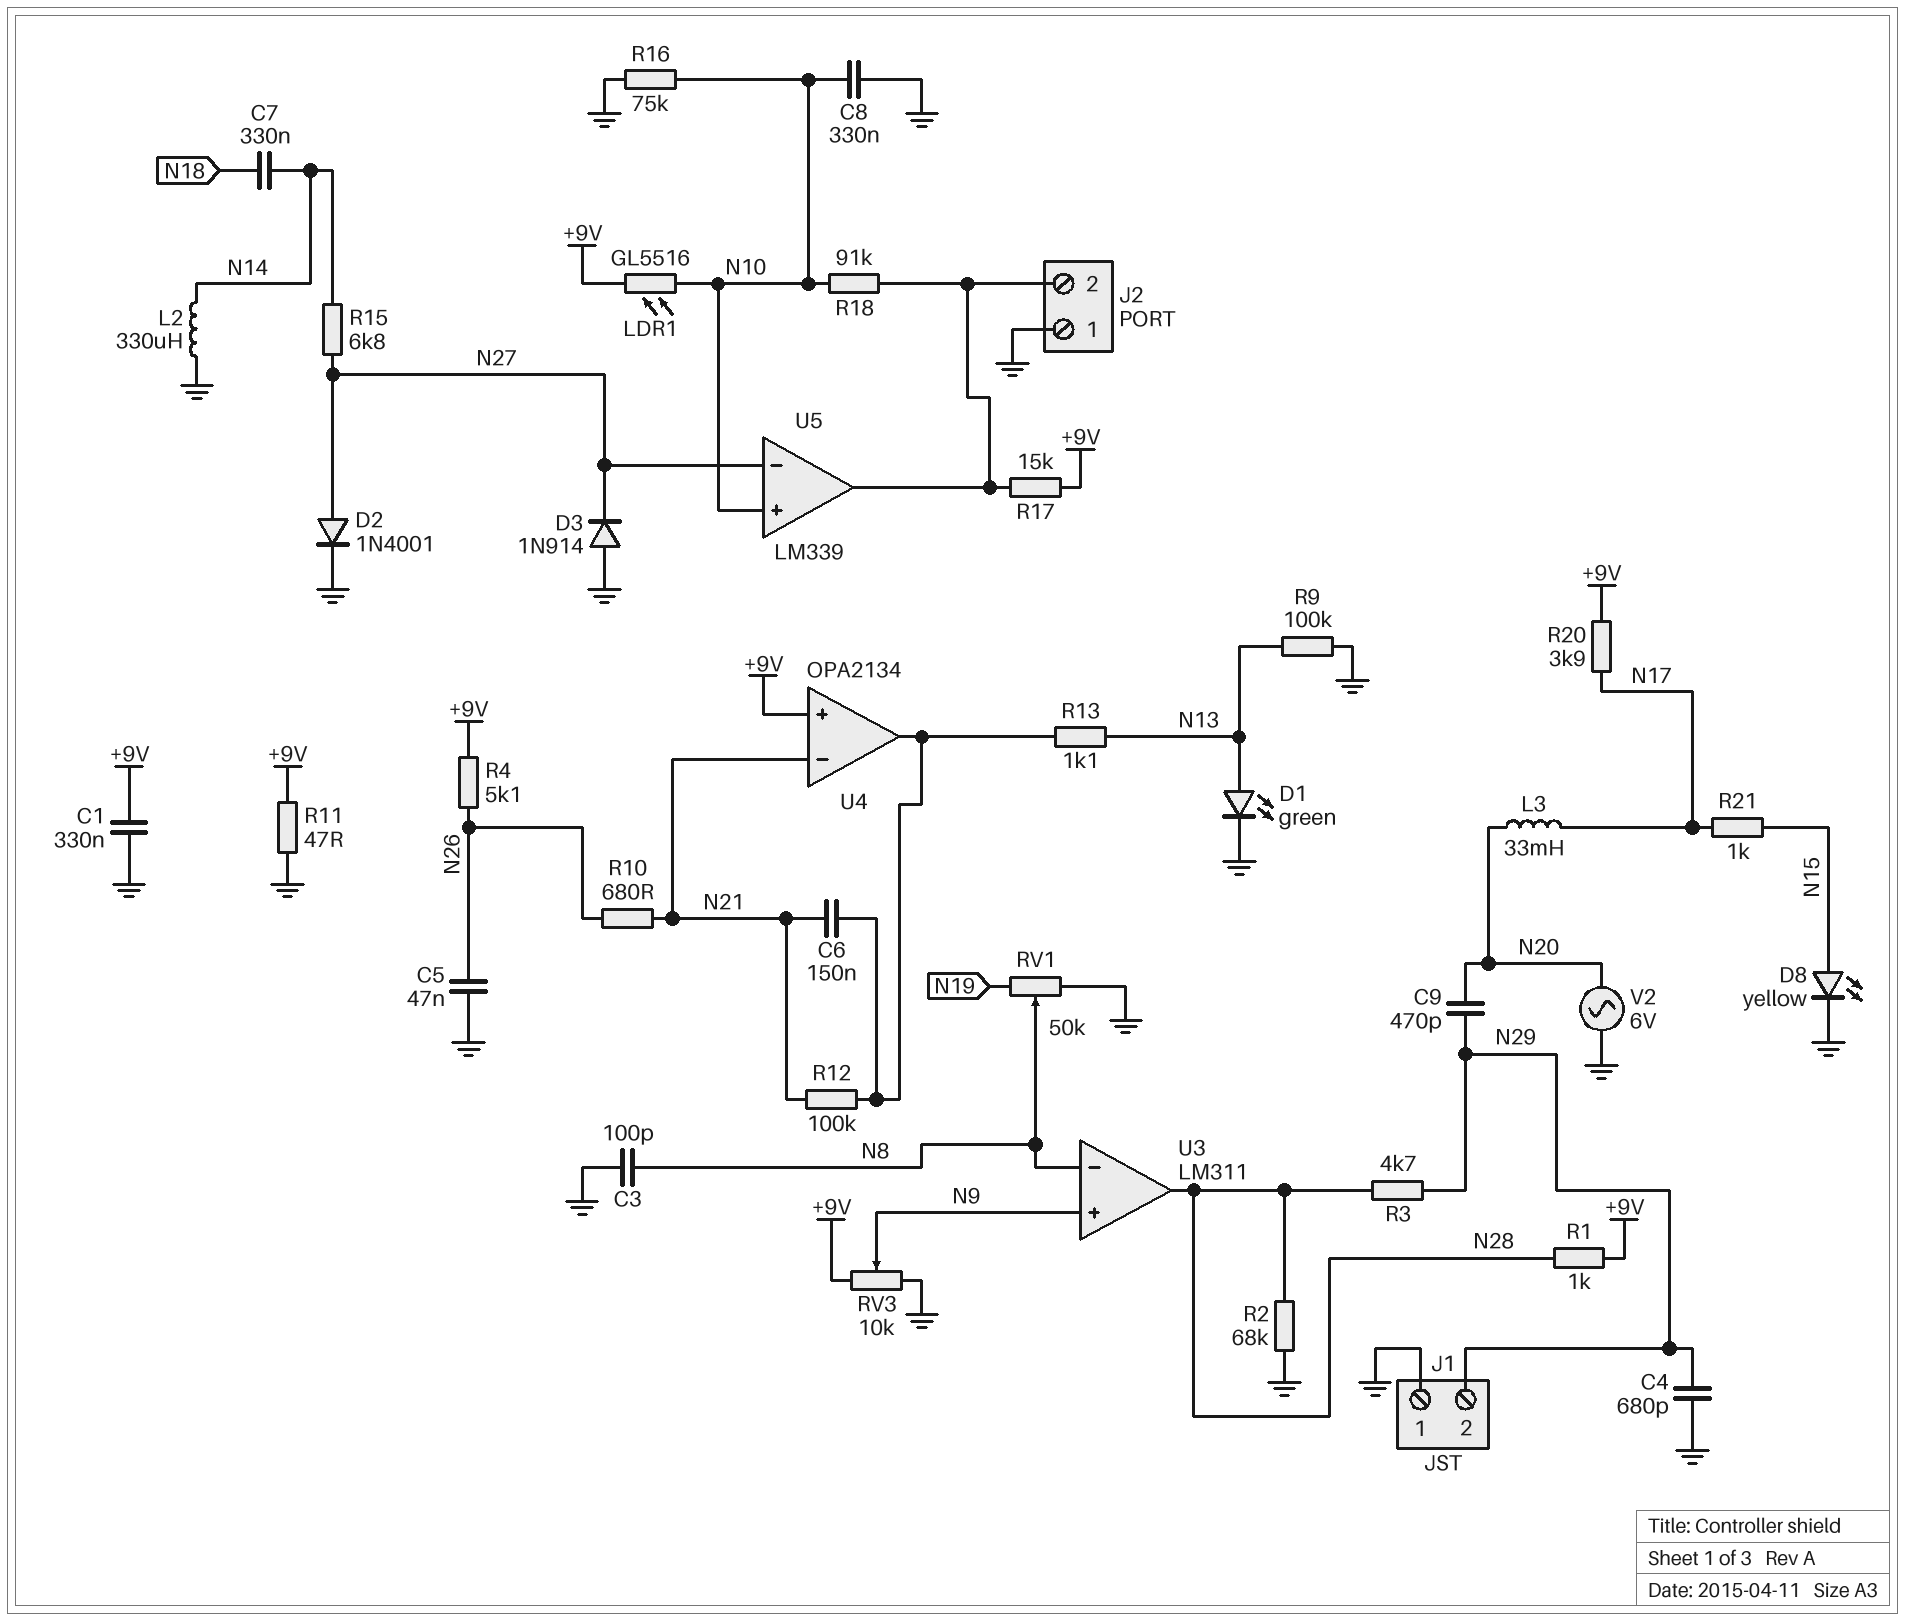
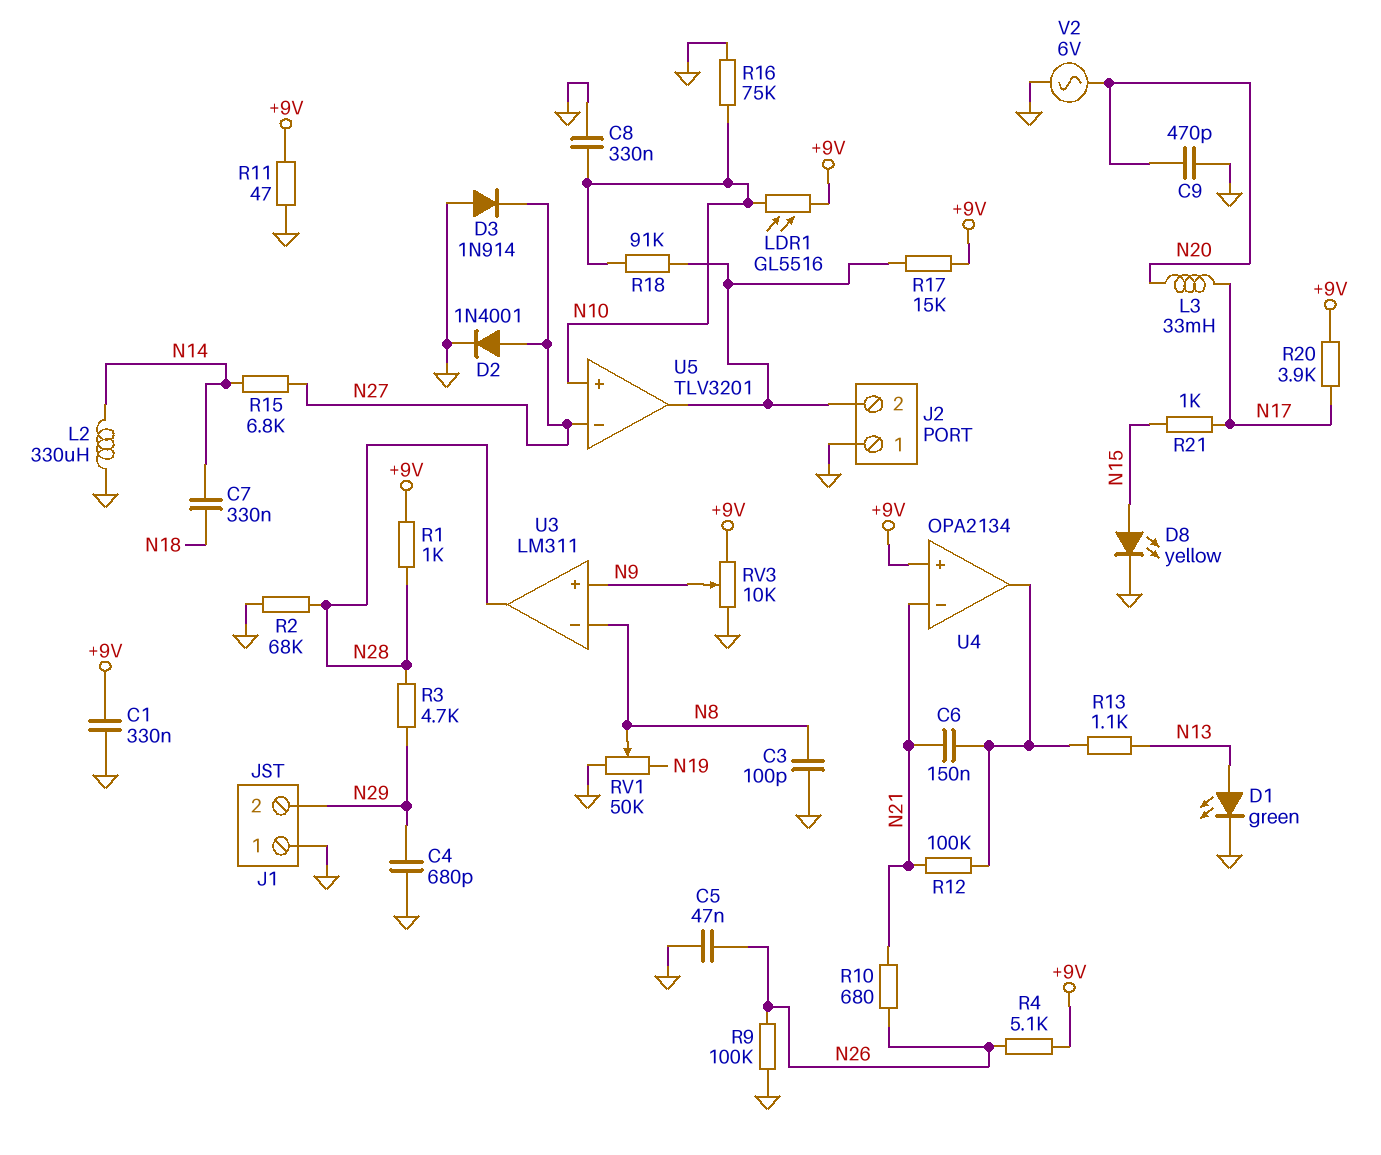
C9: 470pF (N20, N29) -> 470pF (GND, N20)
R9: 100k (GND, N13) -> 100k (GND, N26)
U5: LM339 -> TLV3201

